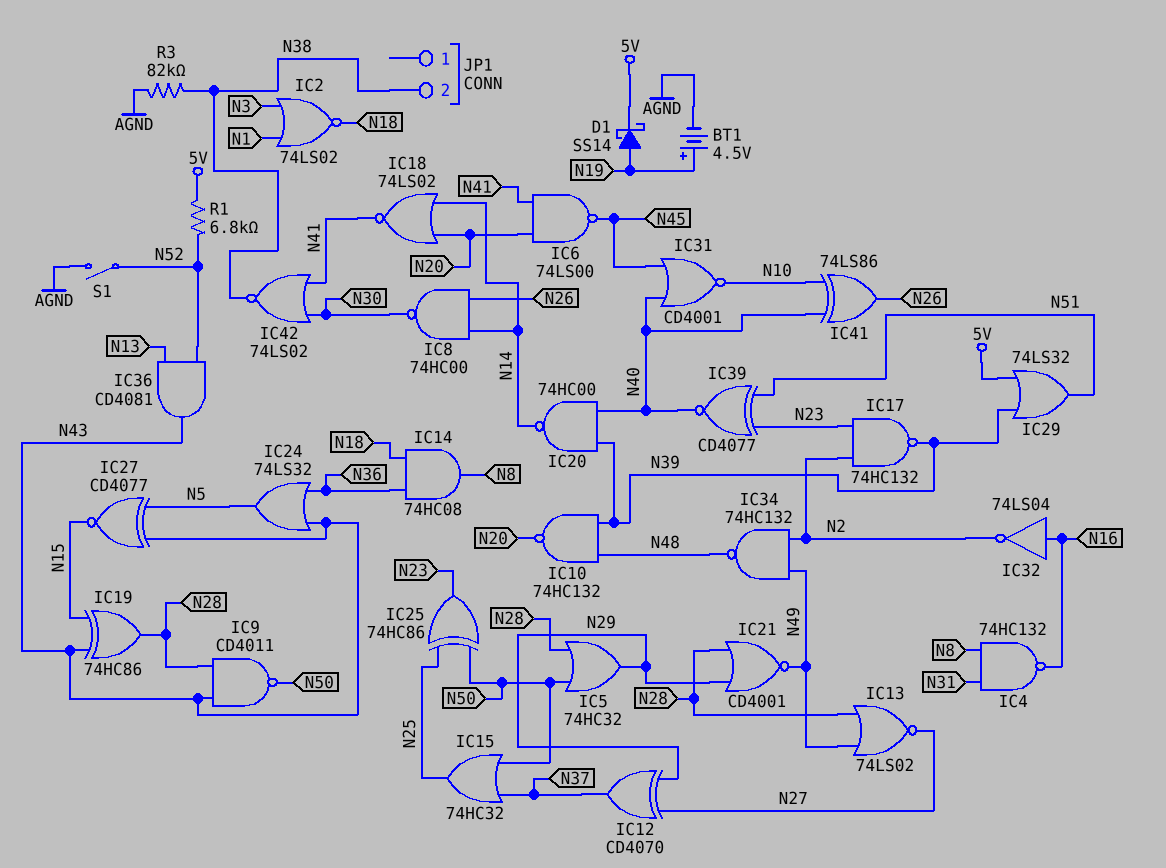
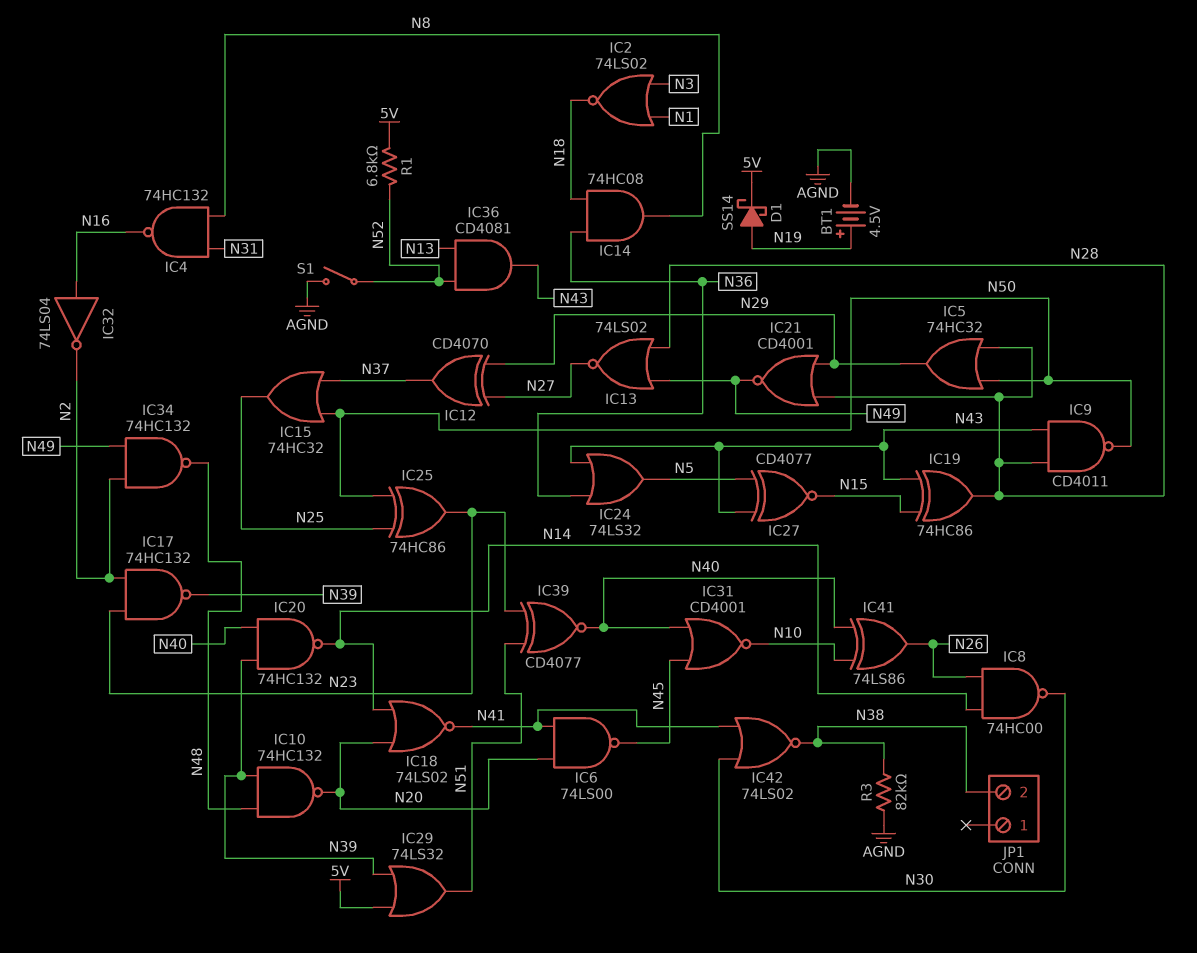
IC20: NAND 74HC00 (in N39, in N40, out N14) -> NAND 74HC132 (in N39, in N40, out N14)

